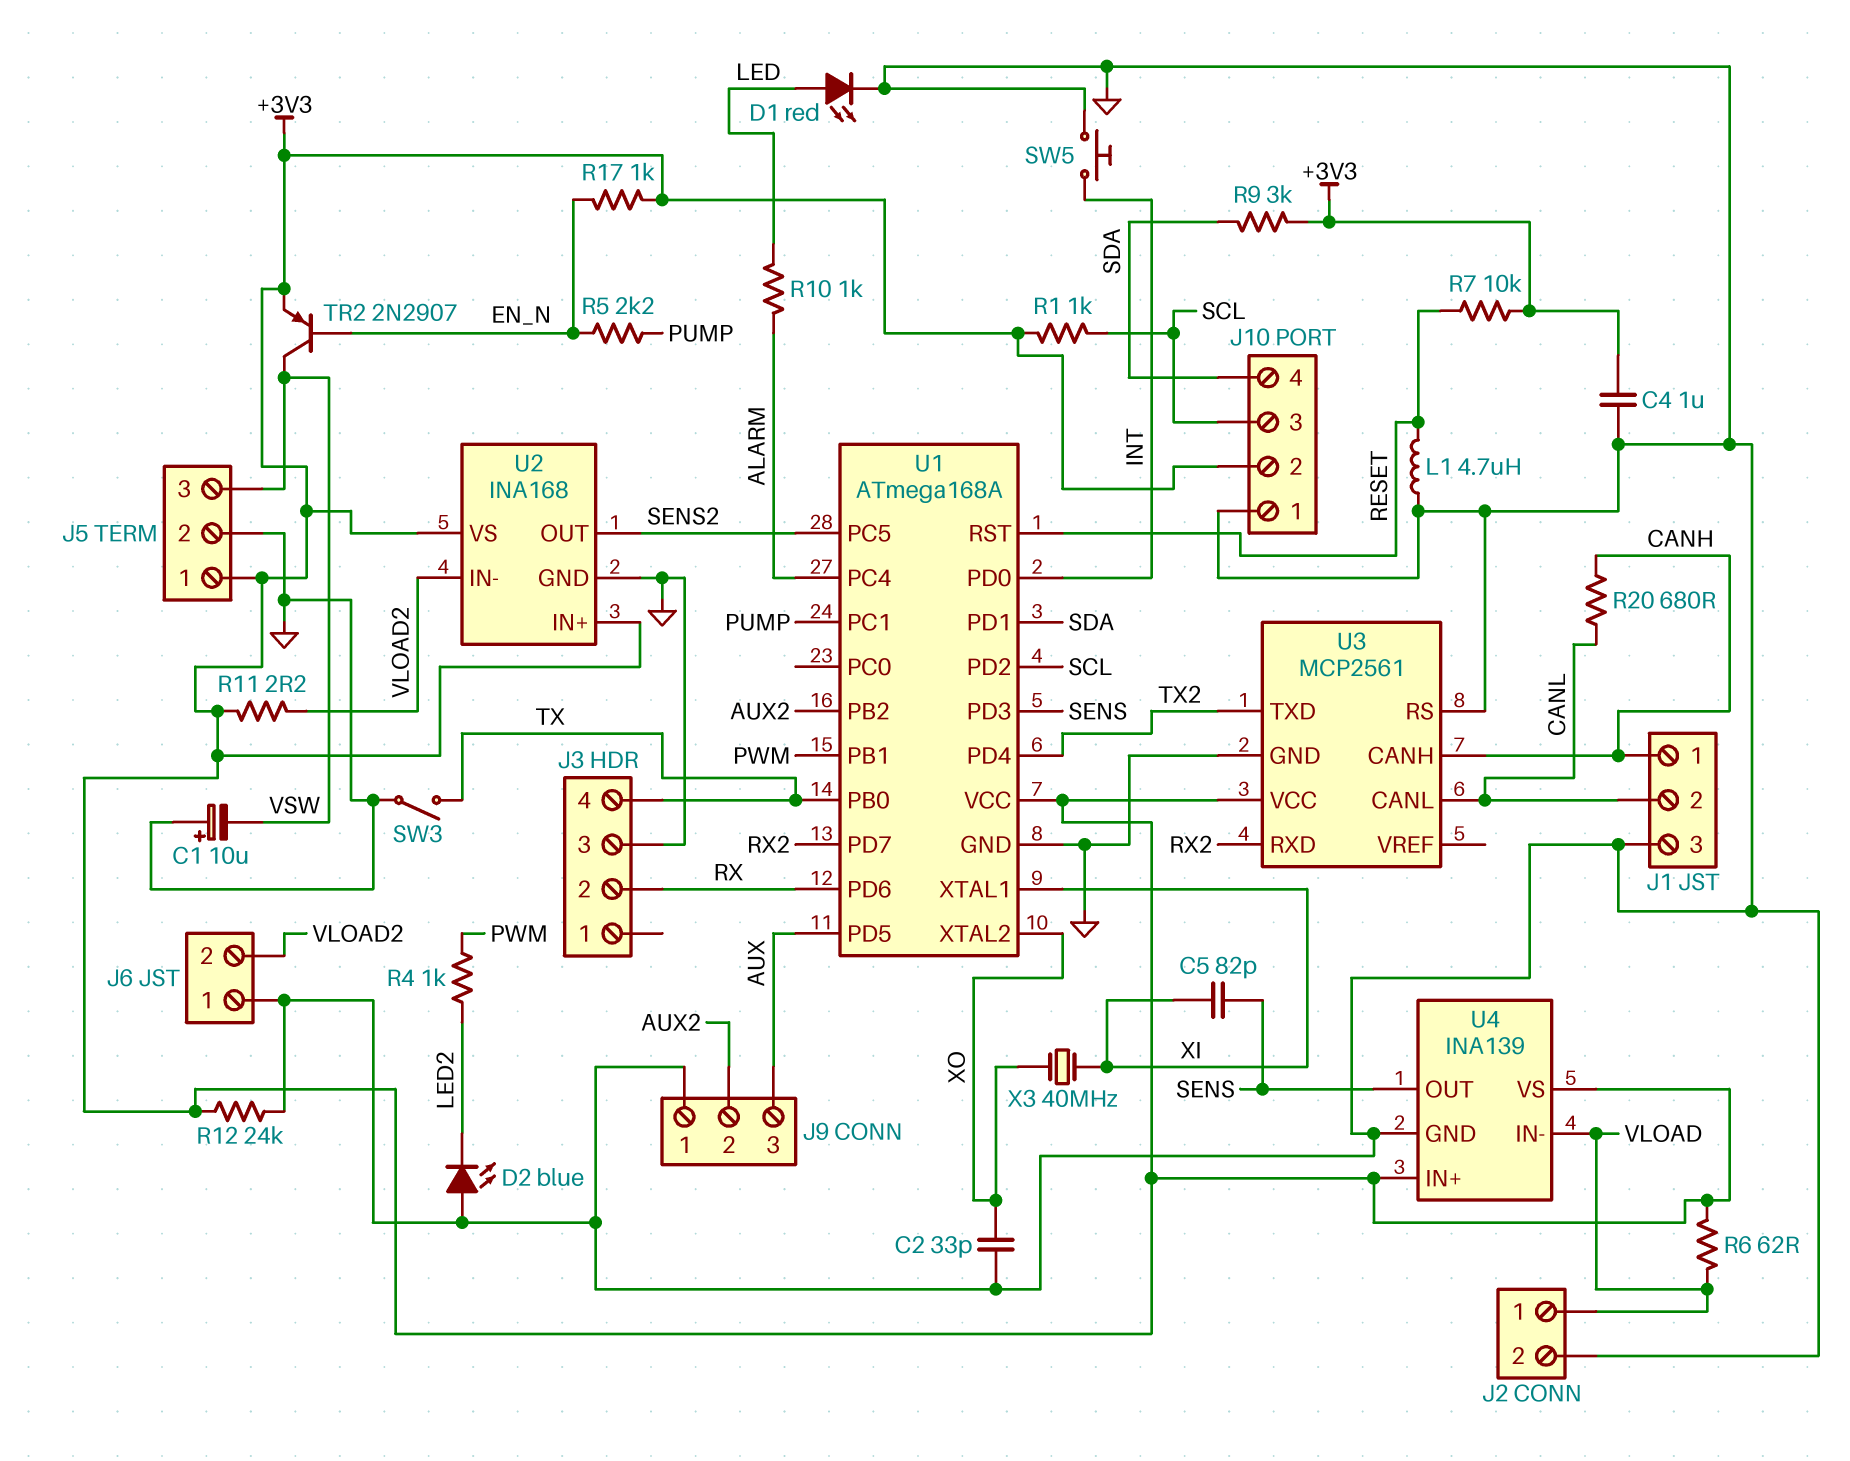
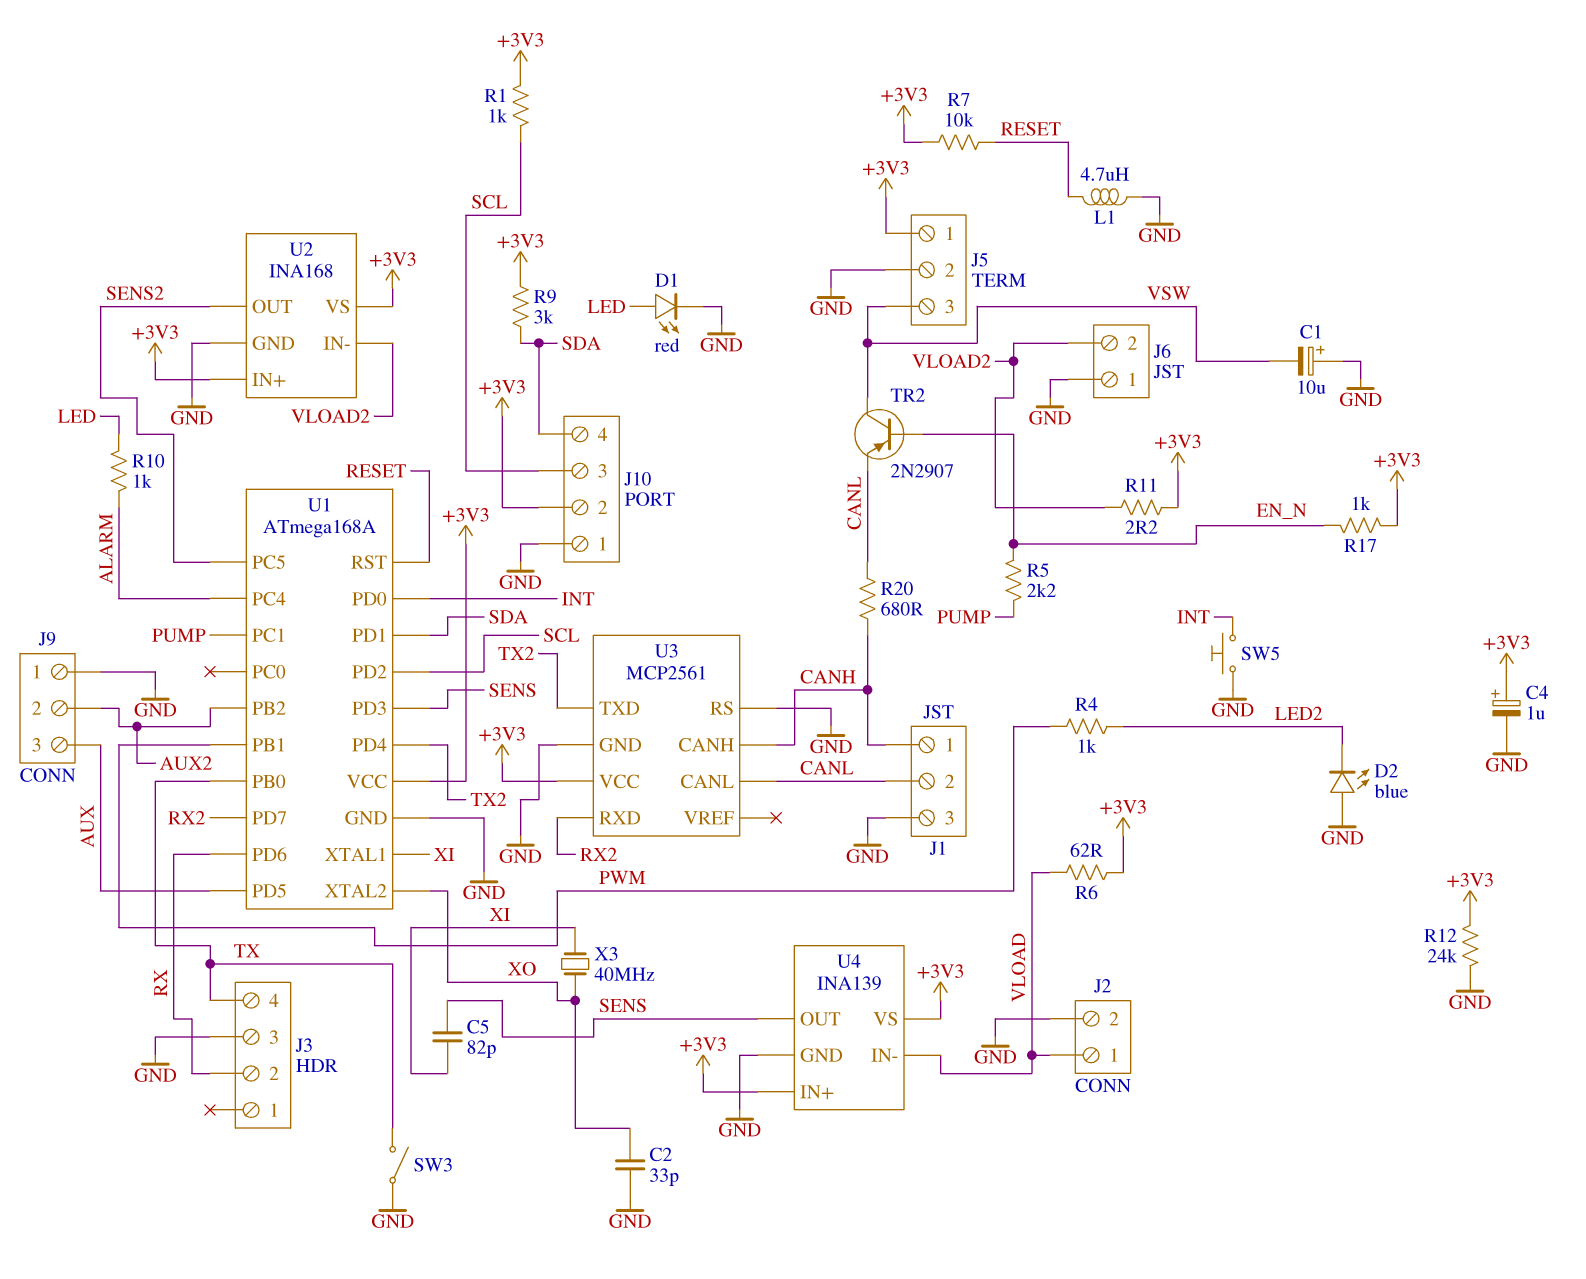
C4: 1uF (+3V3, GND) -> 1uF (plus +3V3, minus GND)
TR2: PNP 2N2907 (B EN_N, C VSW, E +3V3) -> PNP 2N2907 (B EN_N, C VSW, E CANL)

